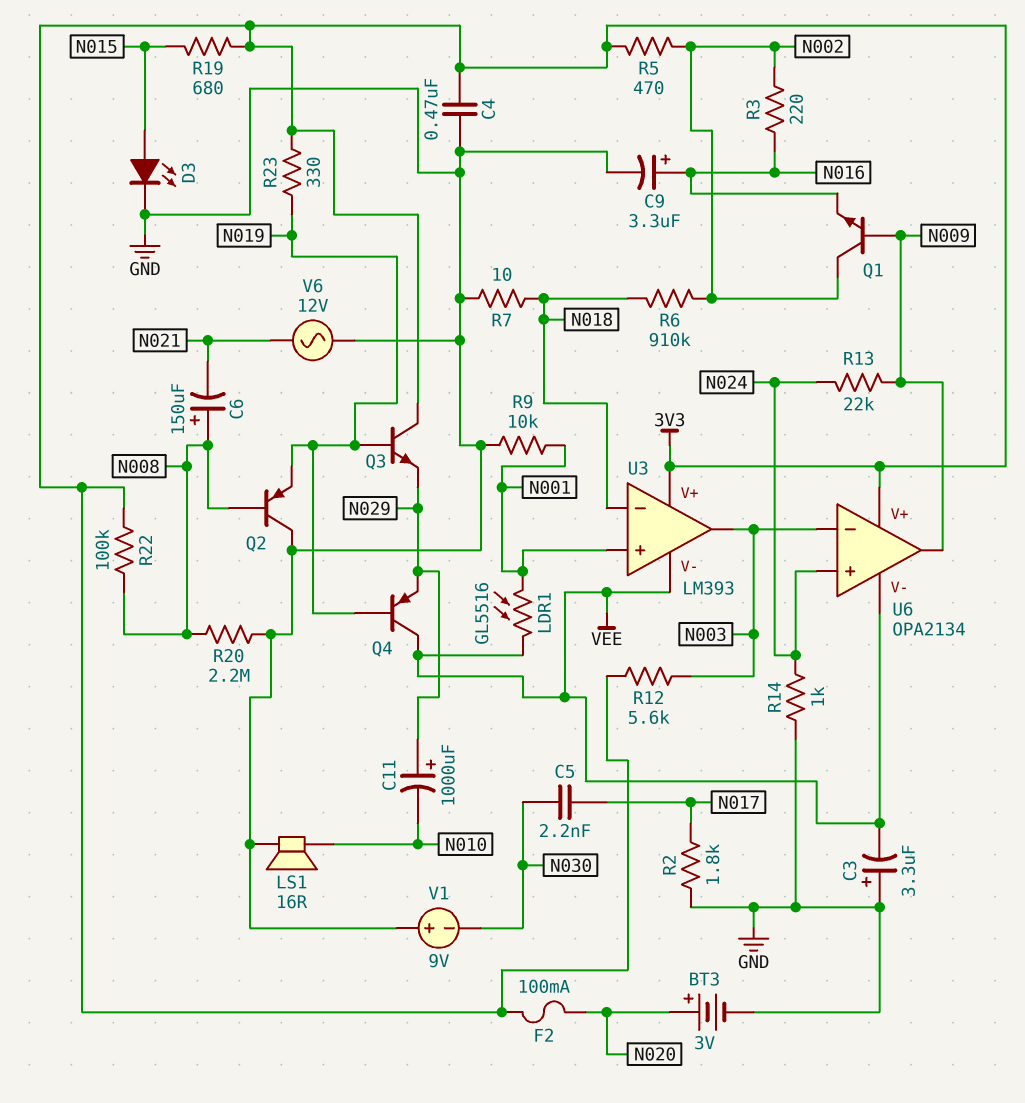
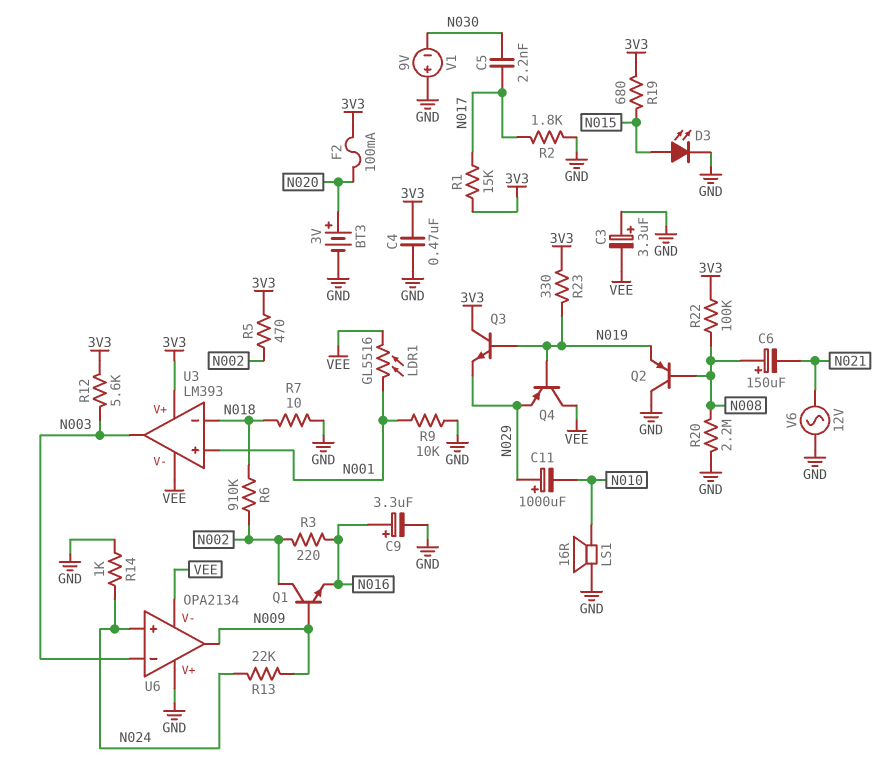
R1: none -> 15k (3V3, N017)
U6 pin V+: 3V3 -> GND

